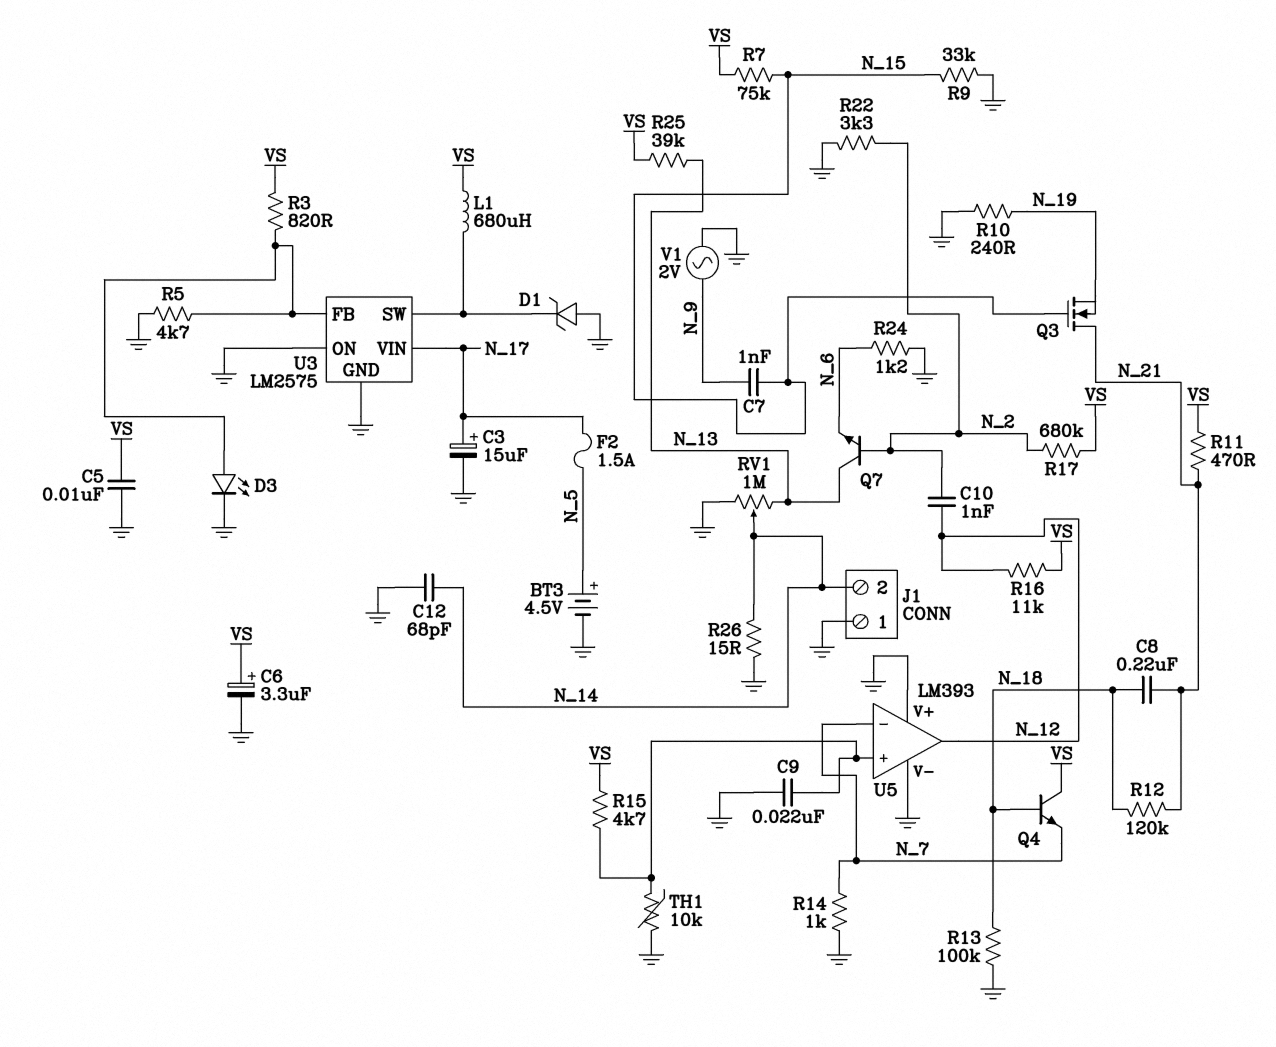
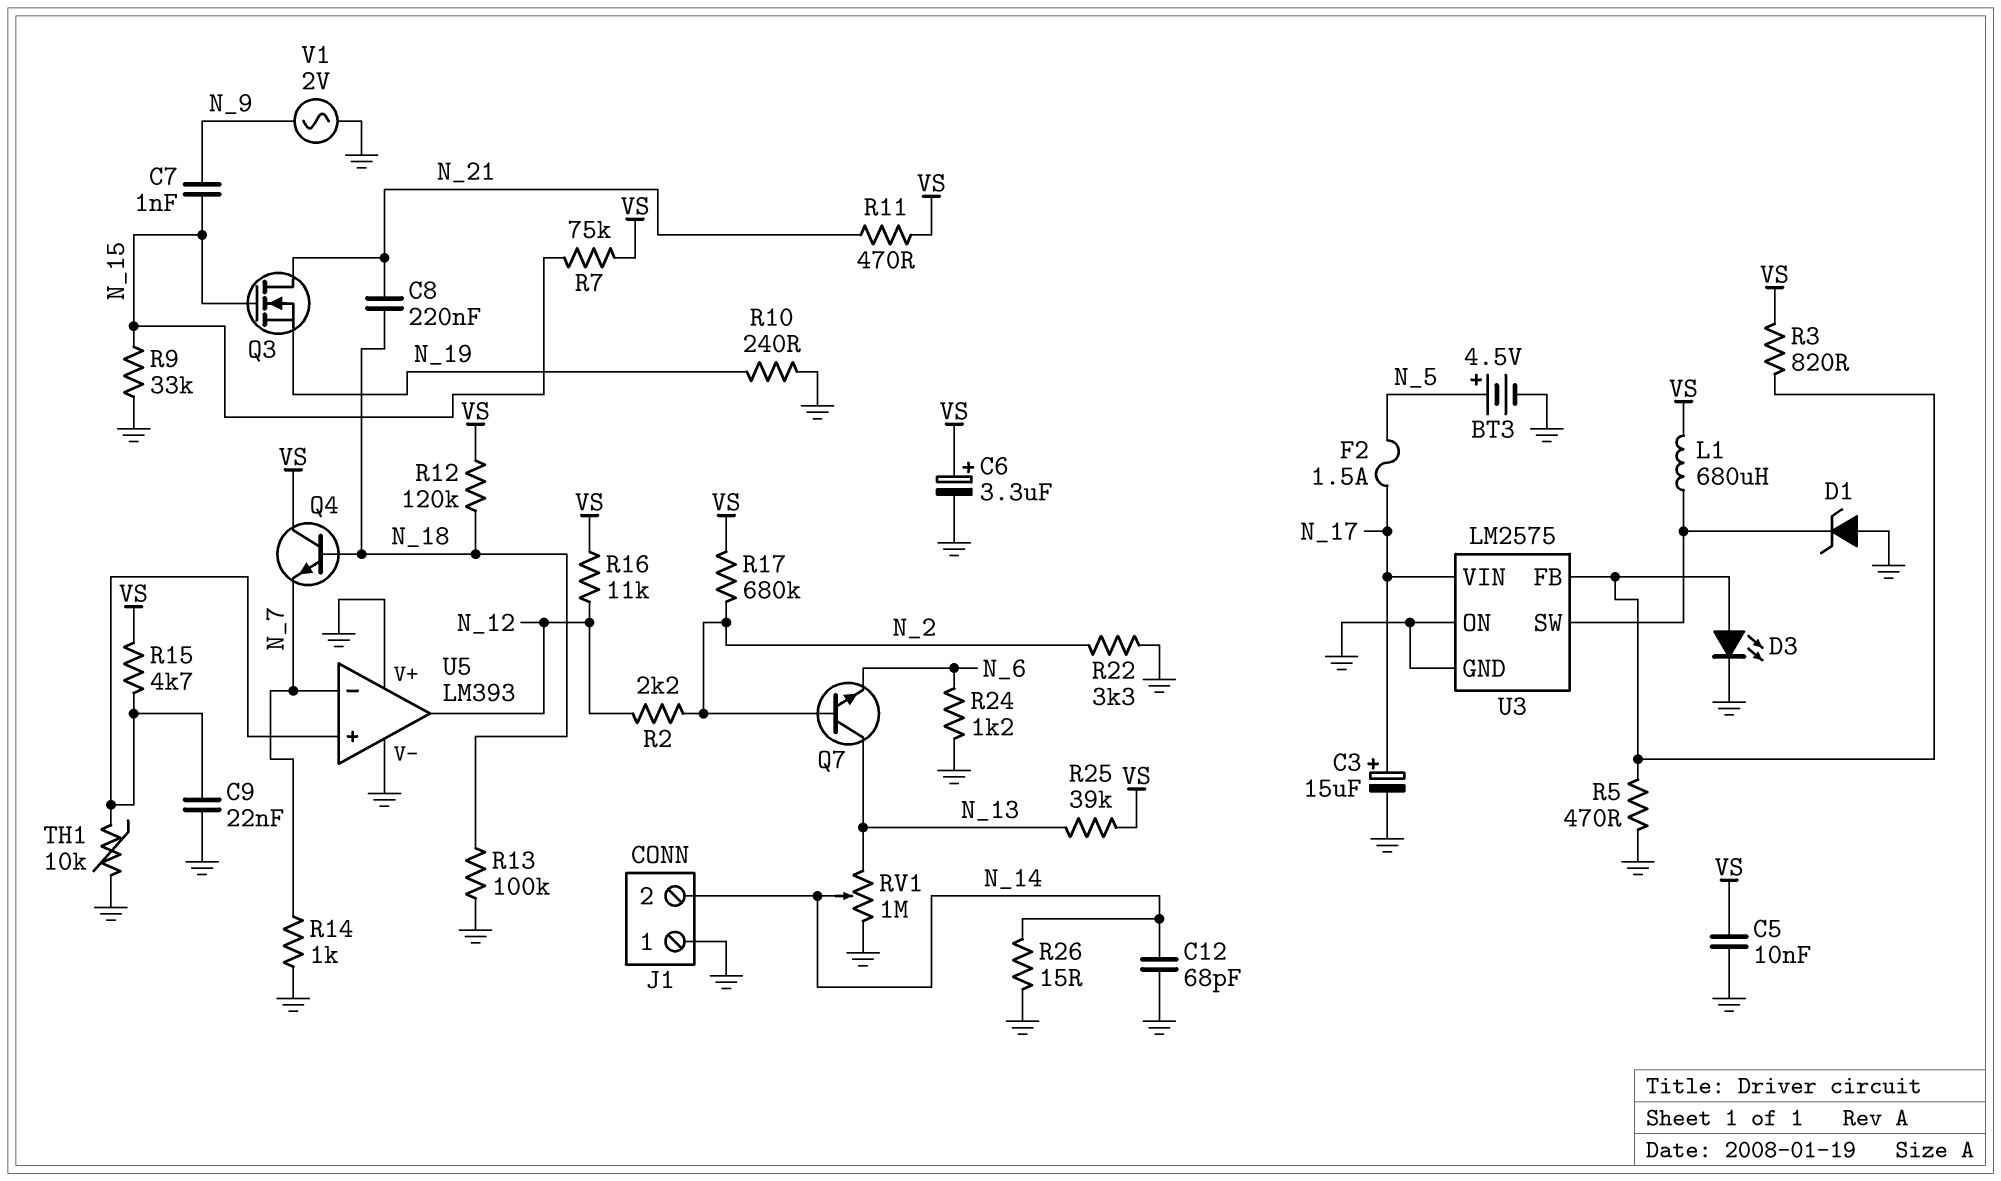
C10: 1nF (N_2, N_12) -> none
R2: none -> 2.2k (N_2, N_12)
R5: 4.7k (GND, U3/FB) -> 470 (GND, U3/FB)
R12: 120k (N_18, N_21) -> 120k (N_18, VS)

